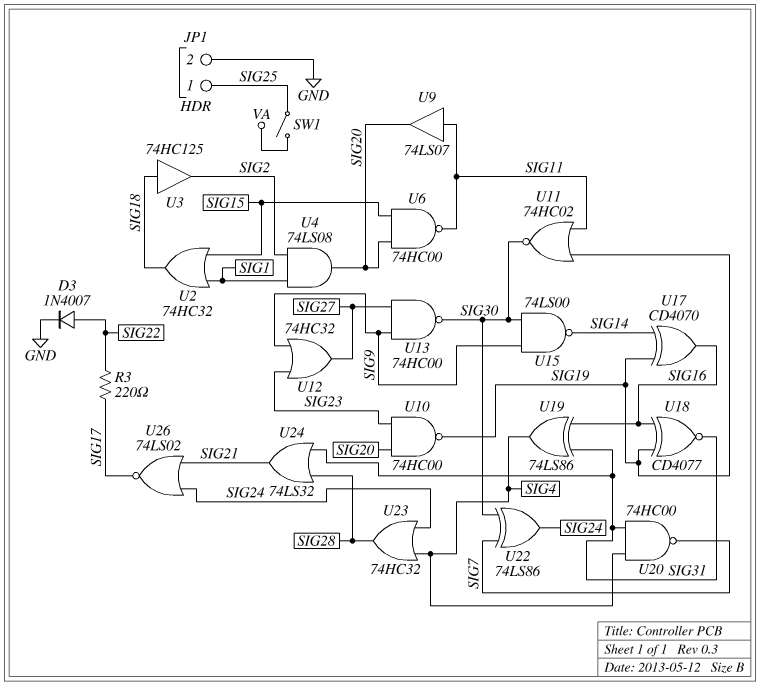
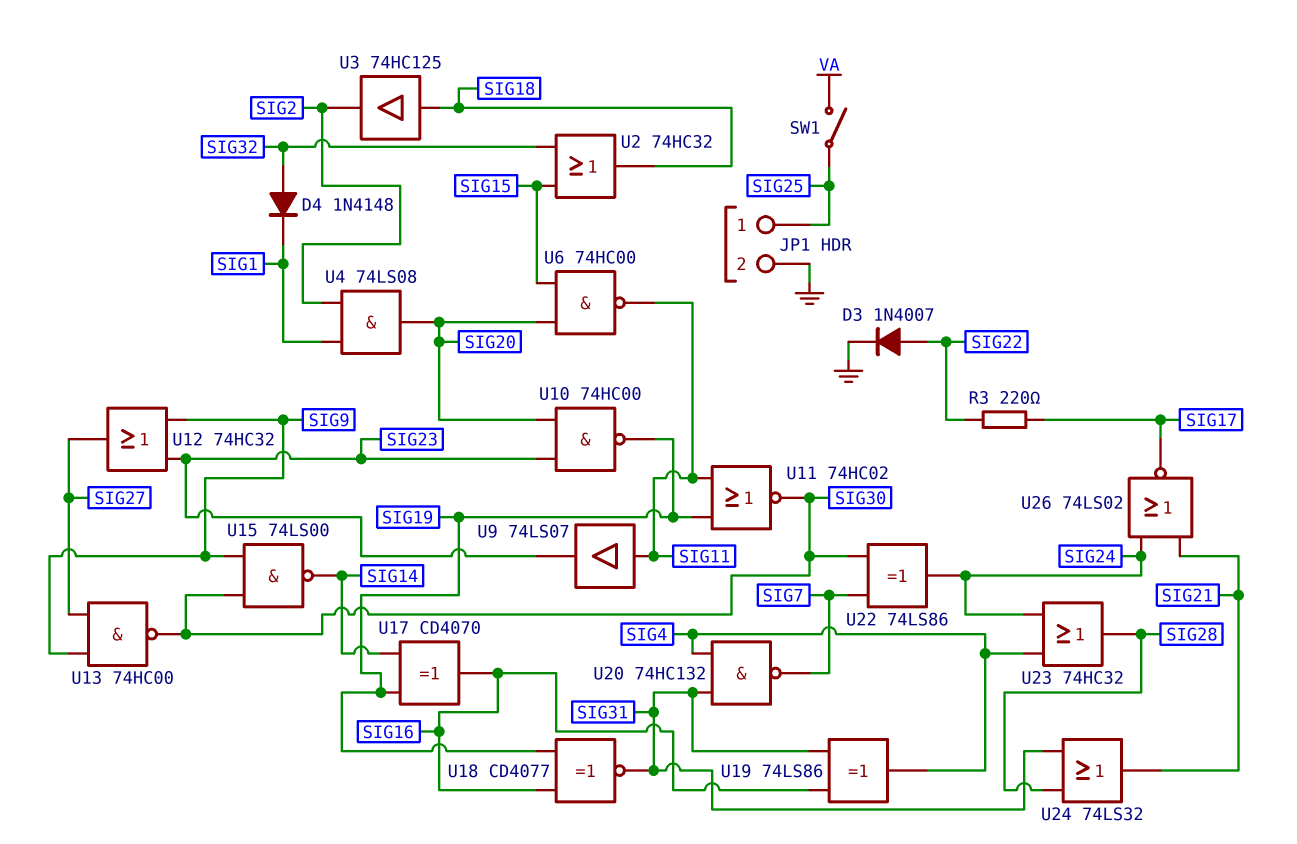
D4: none -> diode 1N4148 (A SIG32, K SIG1)
U2: OR 74HC32 (in SIG1, in SIG15, out SIG18) -> OR 74HC32 (in SIG15, in SIG32, out SIG18)
U9: buffer 74LS07 (in SIG11, out SIG20) -> buffer 74LS07 (in SIG11, out SIG23)
U20: NAND 74HC00 (in SIG4, in SIG31, out SIG7) -> NAND 74HC132 (in SIG4, in SIG31, out SIG7)

